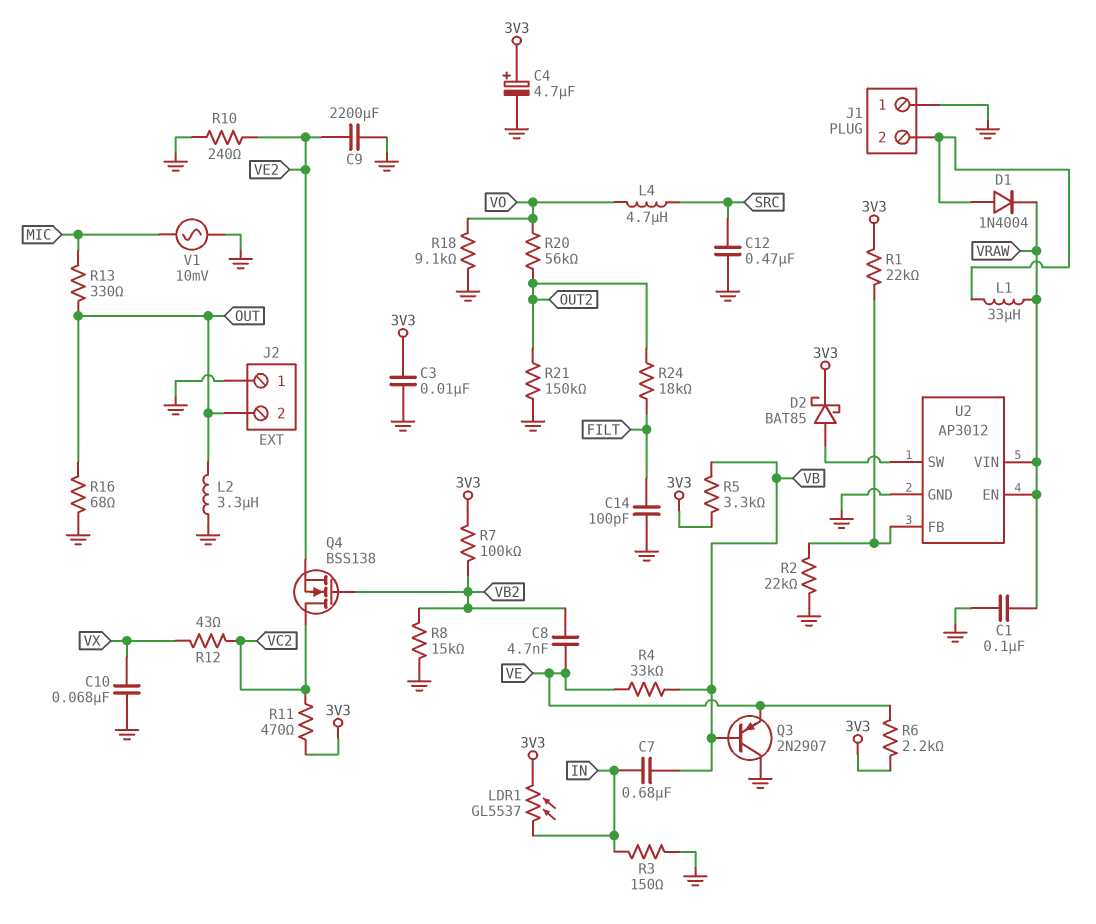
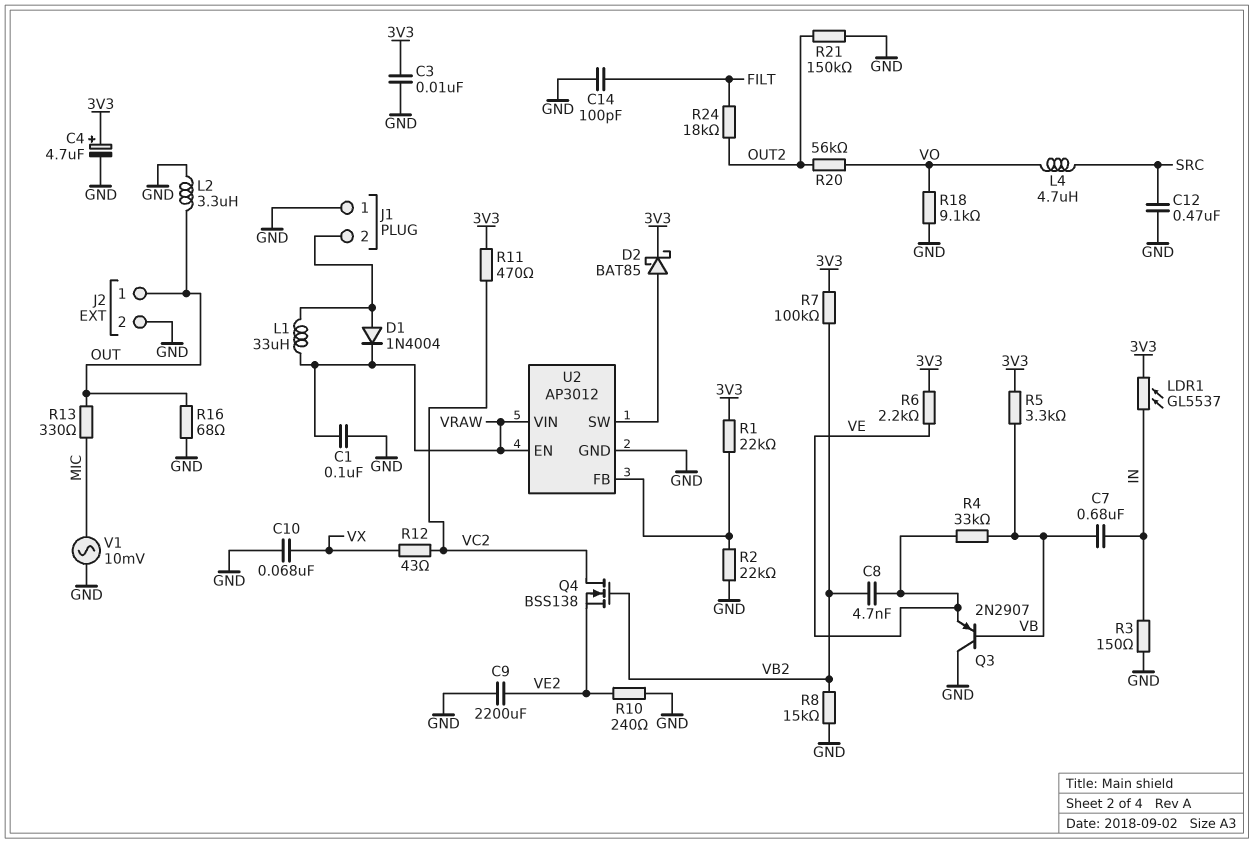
J2 pin 1: GND -> OUT
J2 pin 2: OUT -> GND

